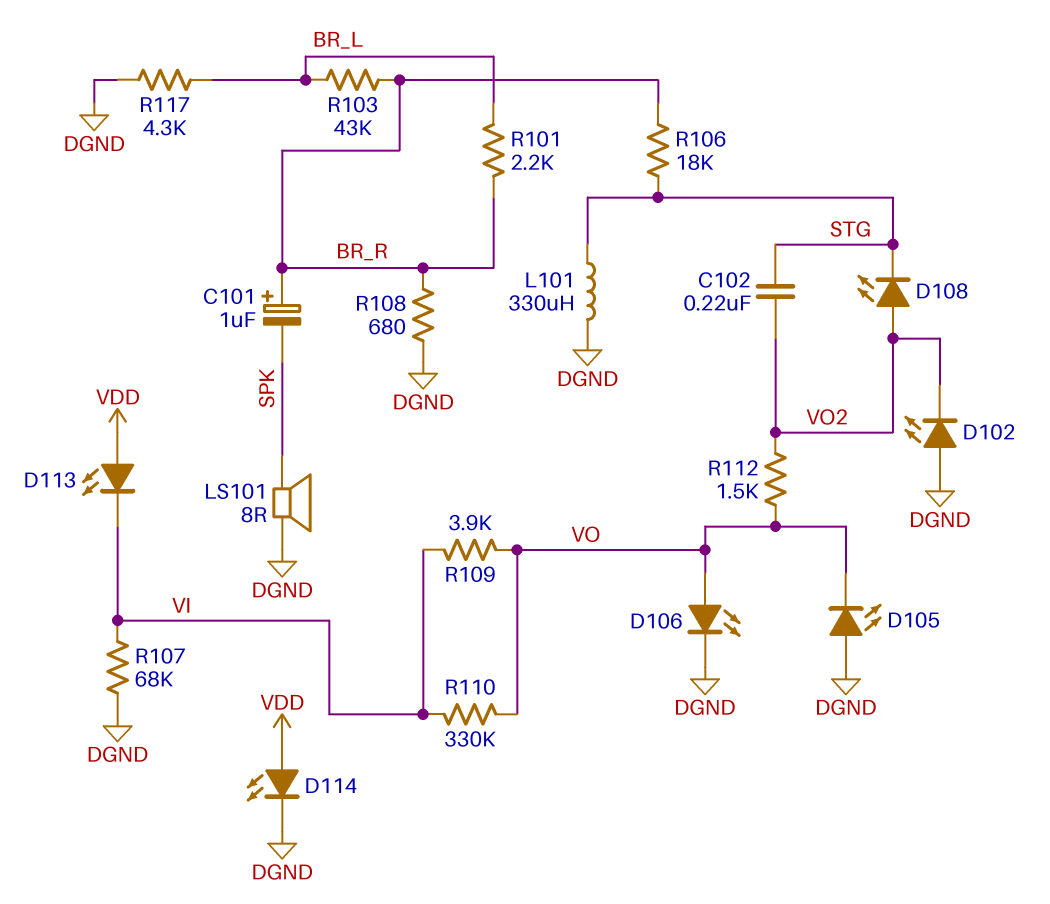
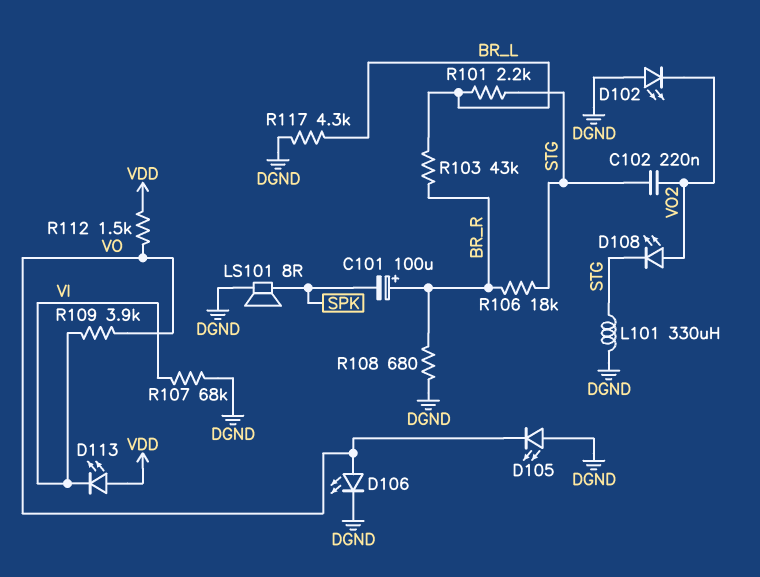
C101: 1uF (plus BR_R, minus SPK) -> 100uF (plus BR_R, minus SPK)
D114: LED (A VDD, K DGND) -> none
R101: 2.2k (BR_L, BR_R) -> 2.2k (BR_L, STG)
R110: 330k (VI, VO) -> none
R112: 1.5k (VO, VO2) -> 1.5k (VDD, VO)

